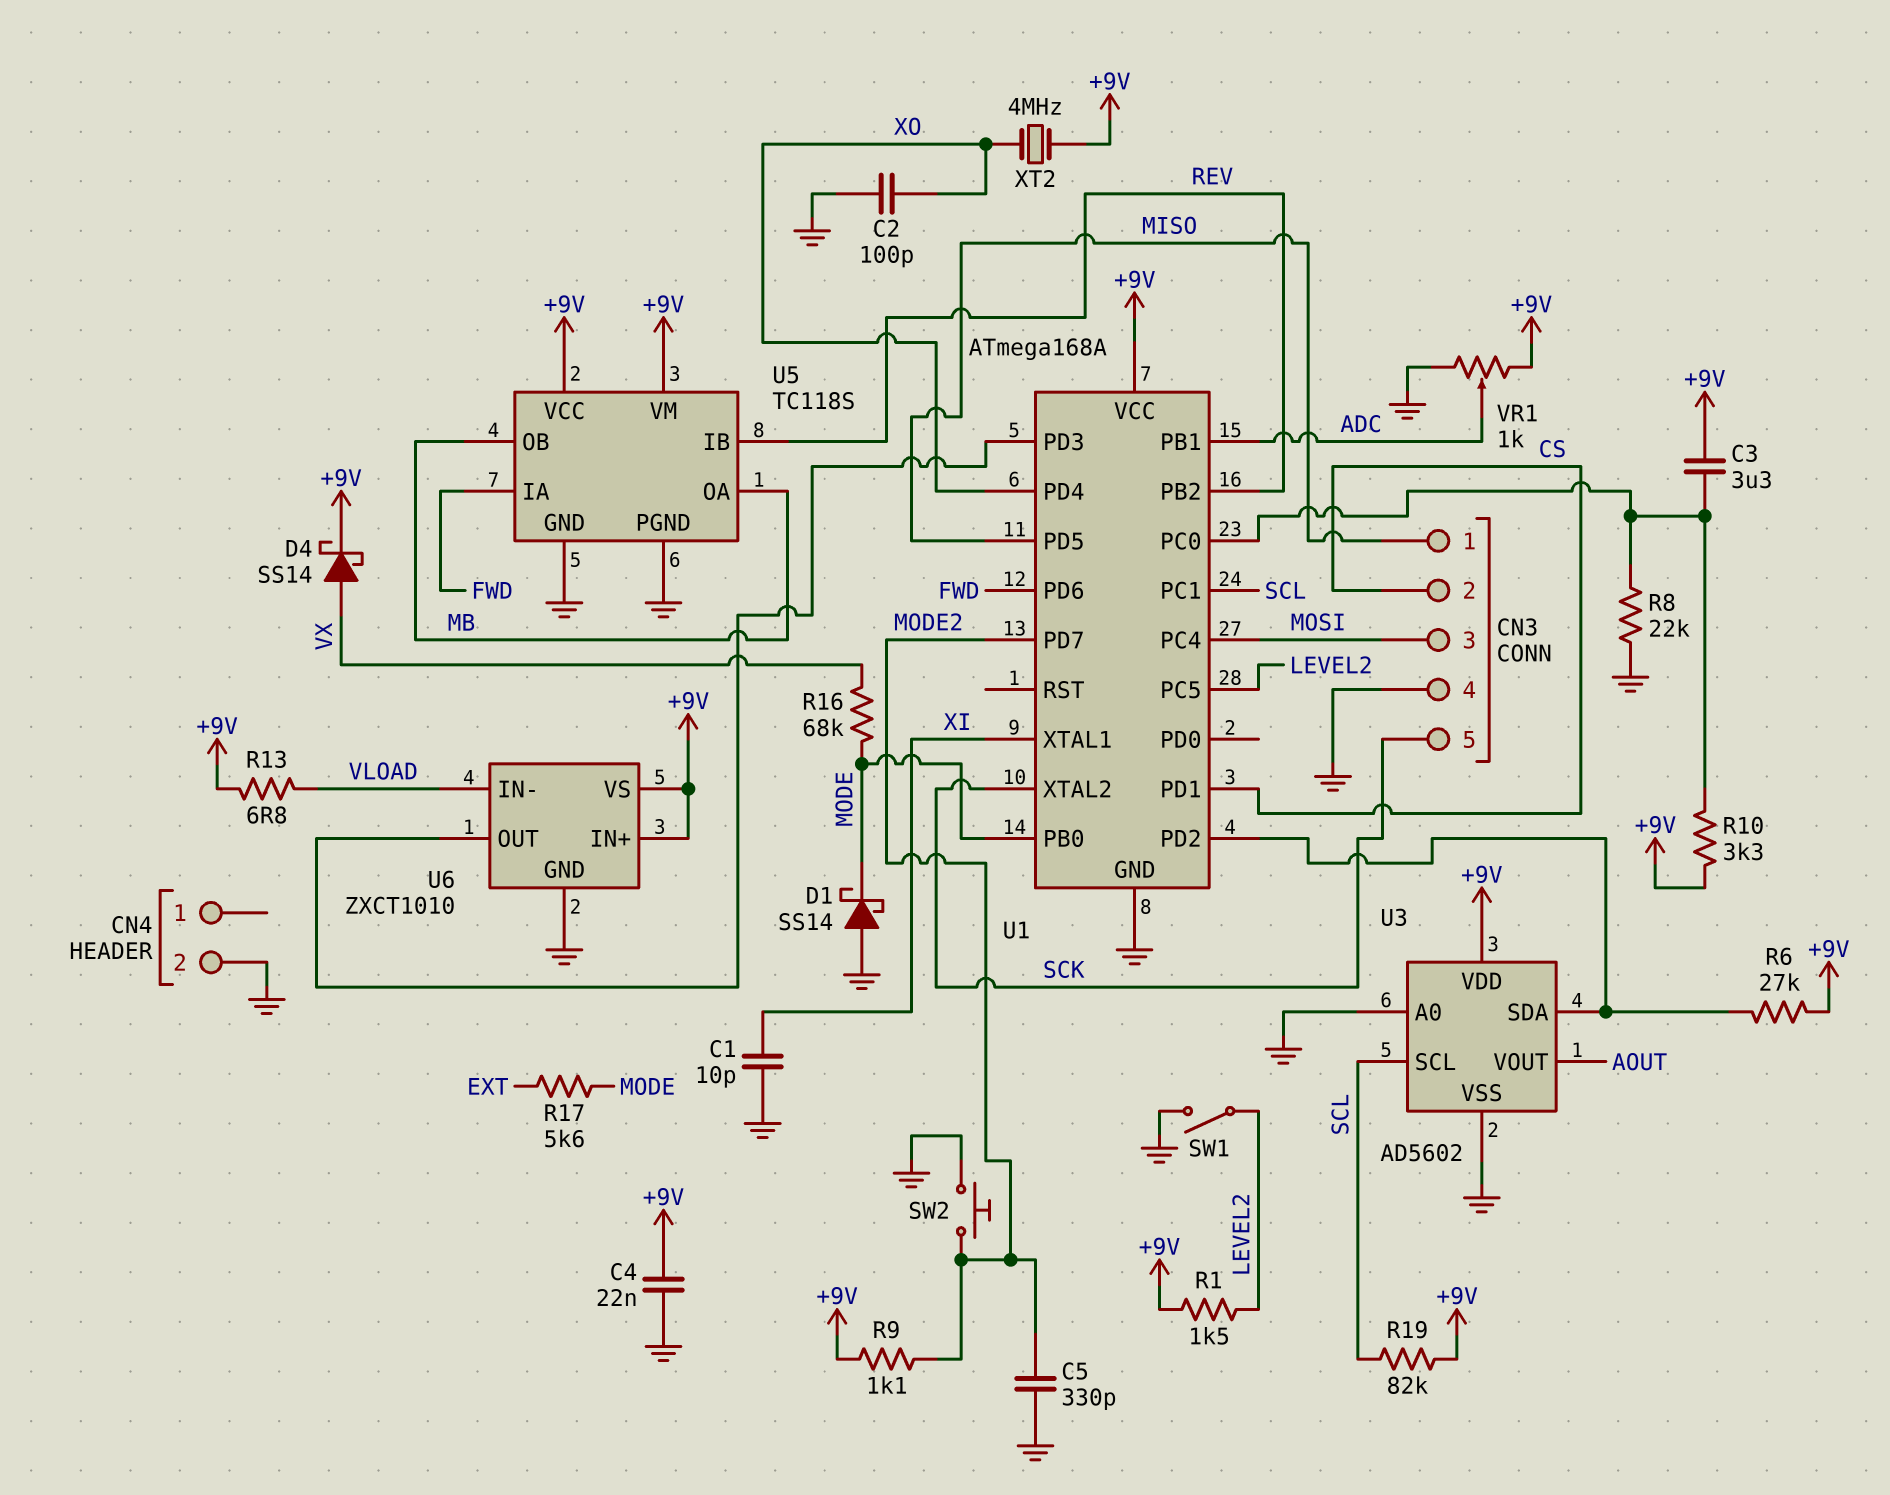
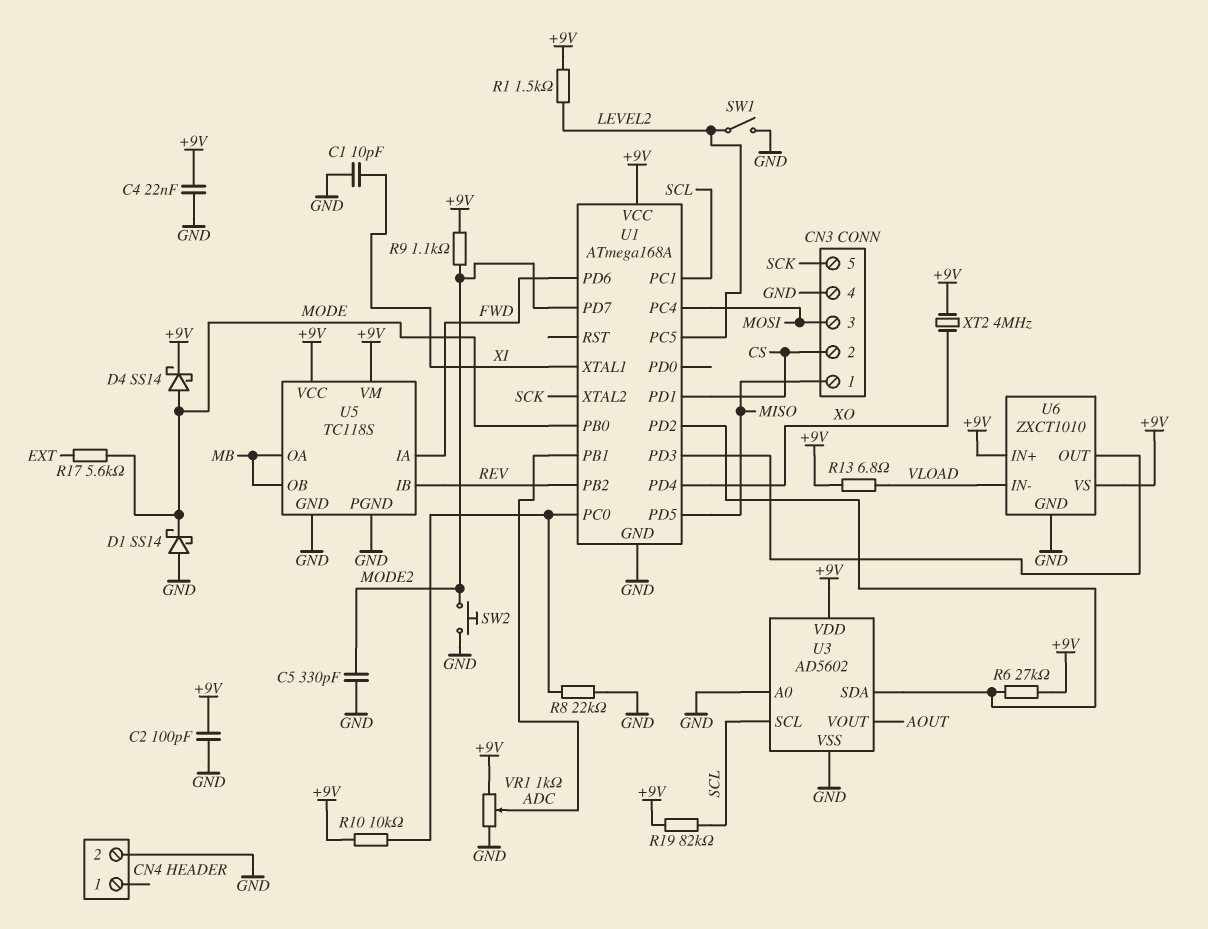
C2: 100pF (GND, XO) -> 100pF (+9V, GND)
C3: 3.3uF (+9V, U1/PC0) -> none
D4: schottky SS14 (A VX, K +9V) -> schottky SS14 (A MODE, K +9V)
R10: 3.3k (+9V, U1/PC0) -> 10k (+9V, U1/PC0)
R16: 68k (MODE, VX) -> none

